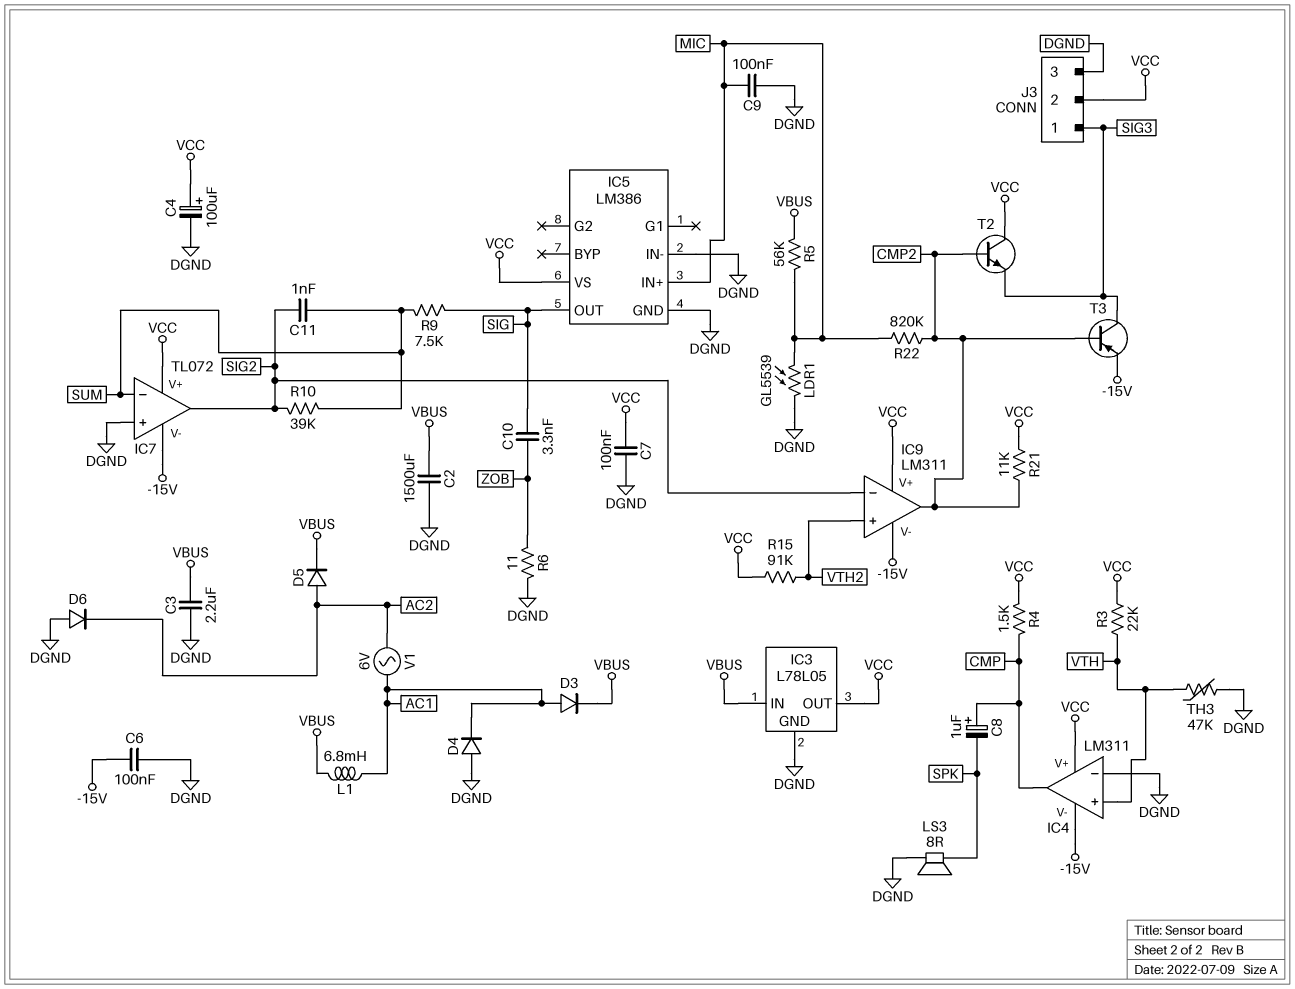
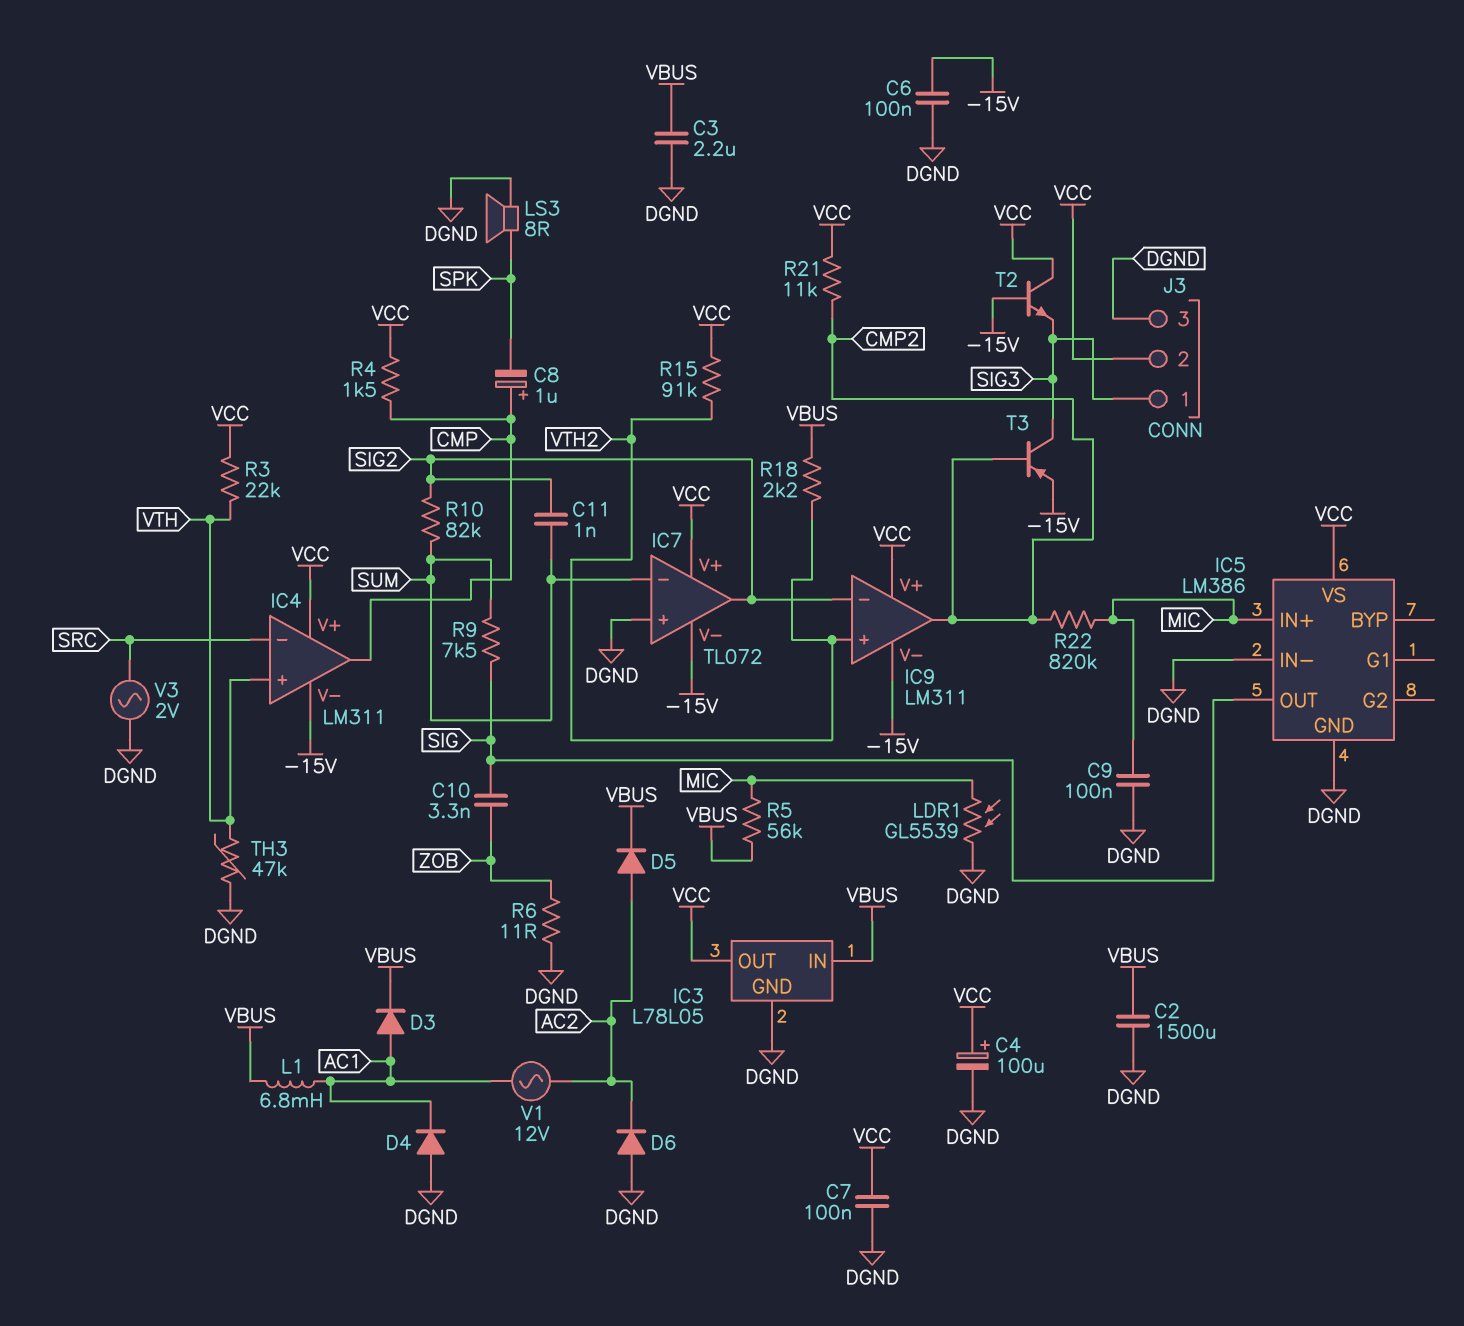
IC4 pin in-: DGND -> SRC
R10: 39k (SIG2, SUM) -> 82k (SIG2, SUM)
R18: none -> 2.2k (VBUS, VTH2)
T2: NPN (B CMP2, C VCC, E SIG3) -> NPN (B -15V, C VCC, E SIG3)
V1: AC 6V (AC1, AC2) -> AC 12V (AC1, AC2)
V3: none -> AC 2V (DGND, SRC)

